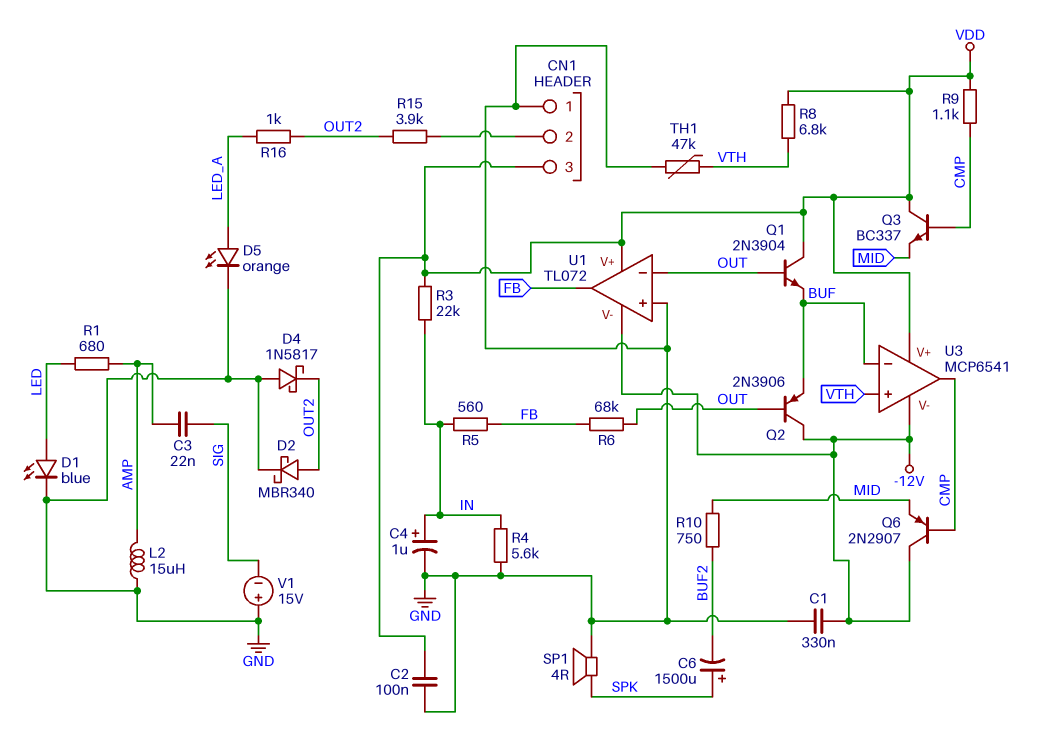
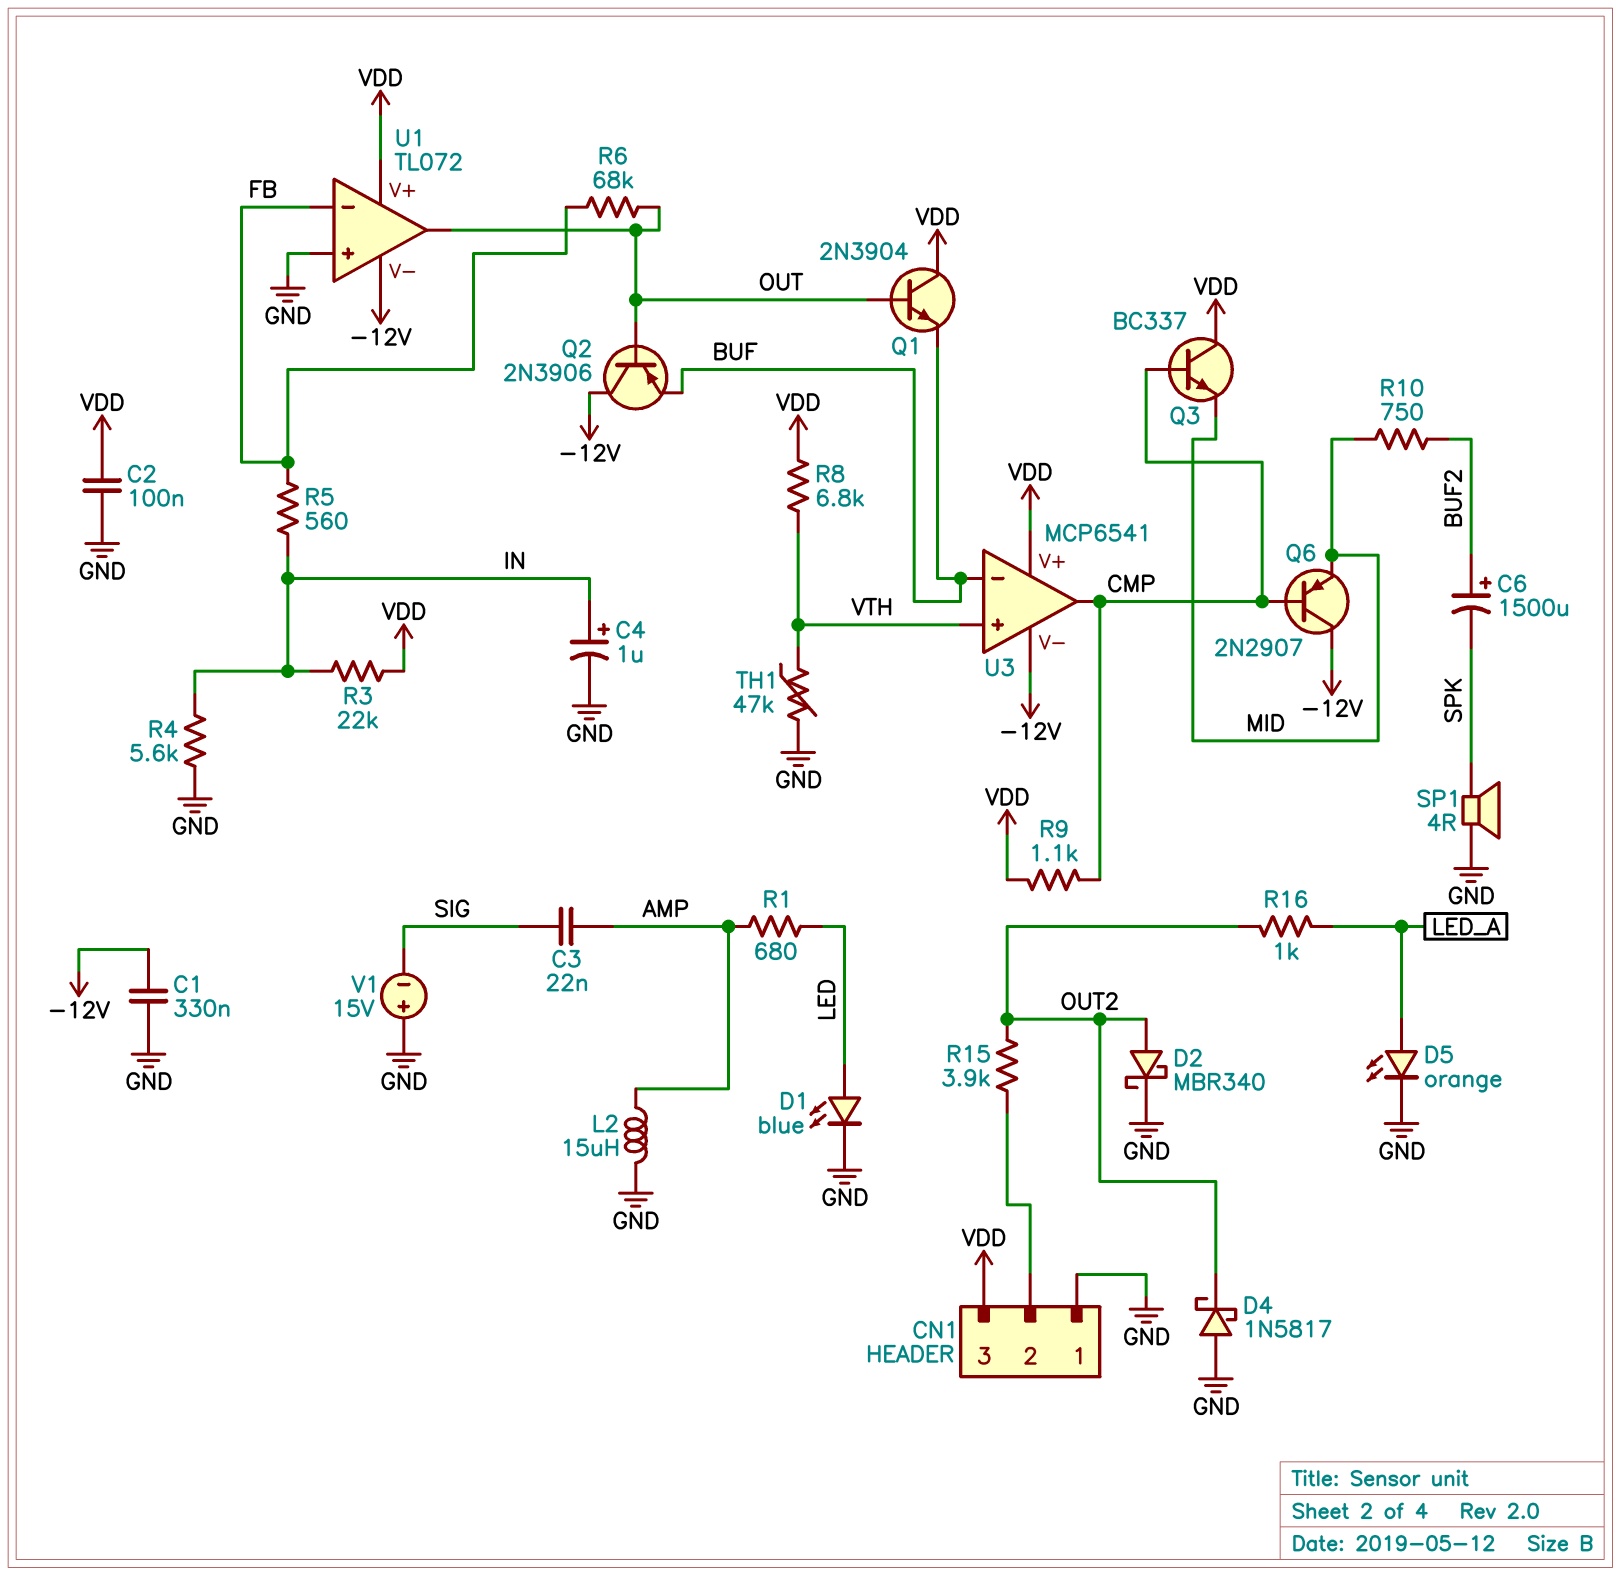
C6: 1500uF (plus SPK, minus BUF2) -> 1500uF (plus BUF2, minus SPK)
U1 pin in-: OUT -> FB
U1 pin out: FB -> OUT

